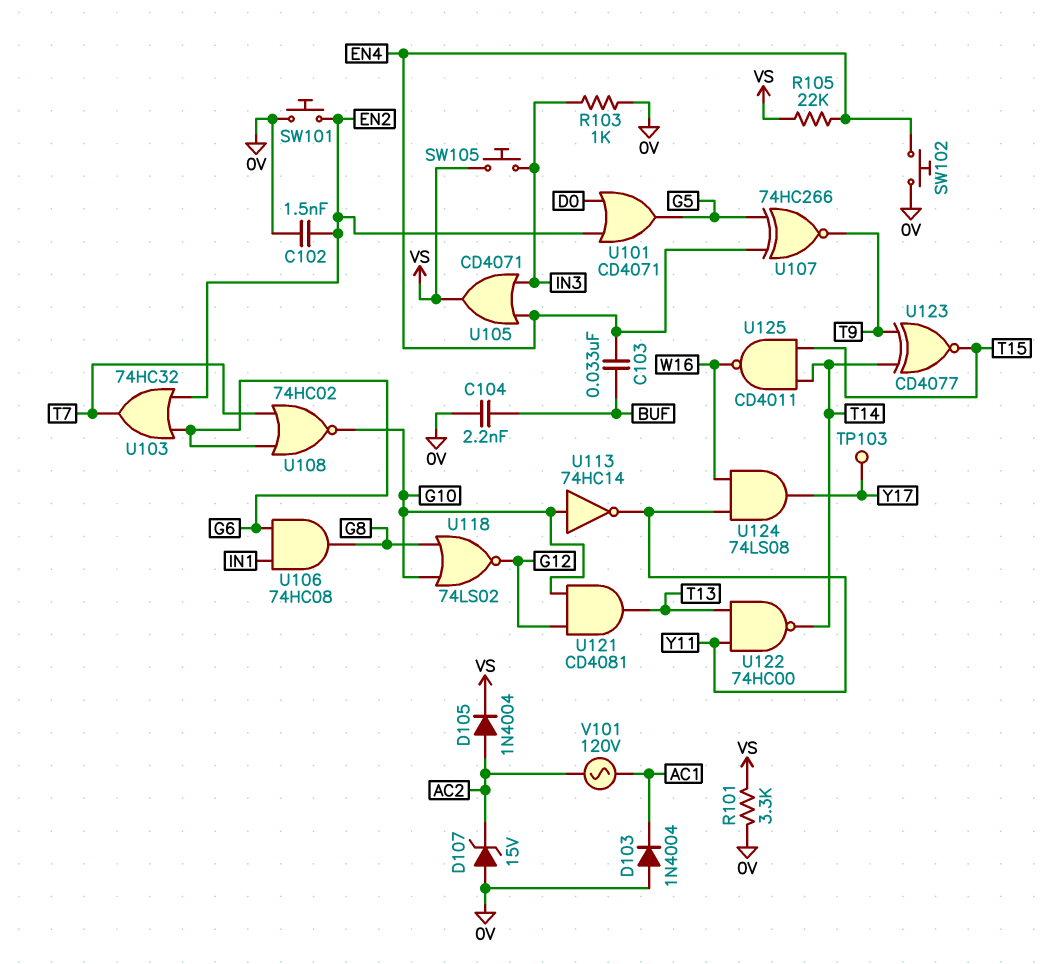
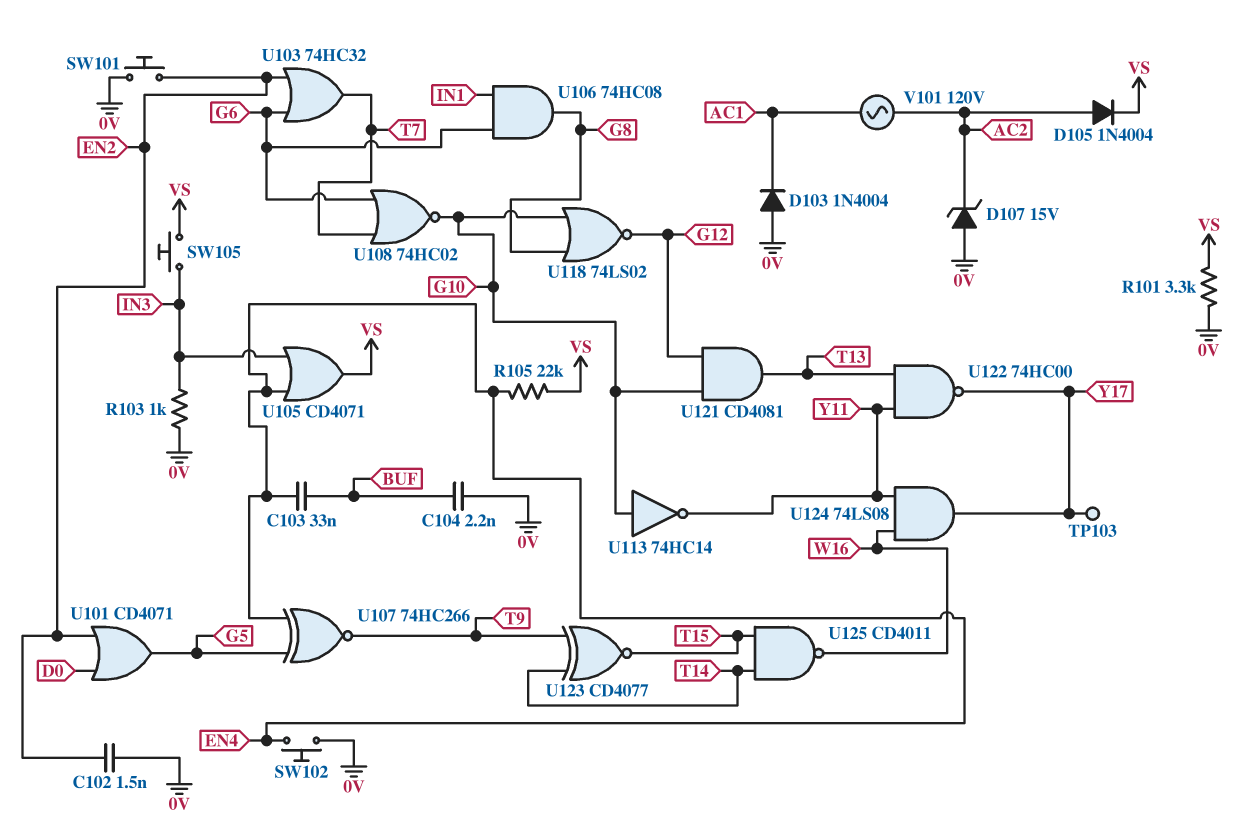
U122: NAND 74HC00 (in T13, in Y11, out T14) -> NAND 74HC00 (in T13, in Y11, out Y17)

